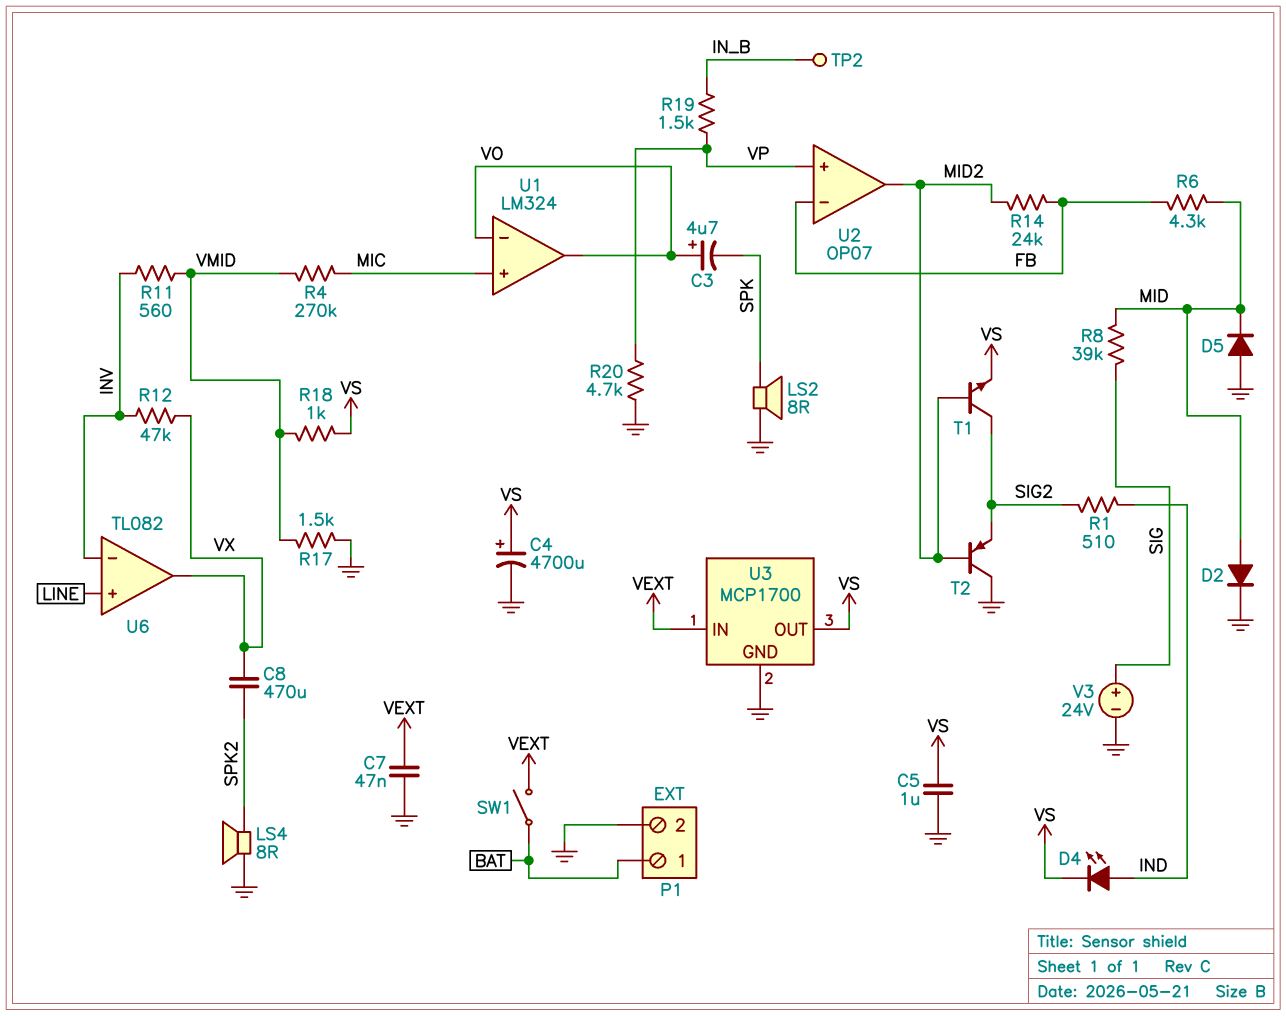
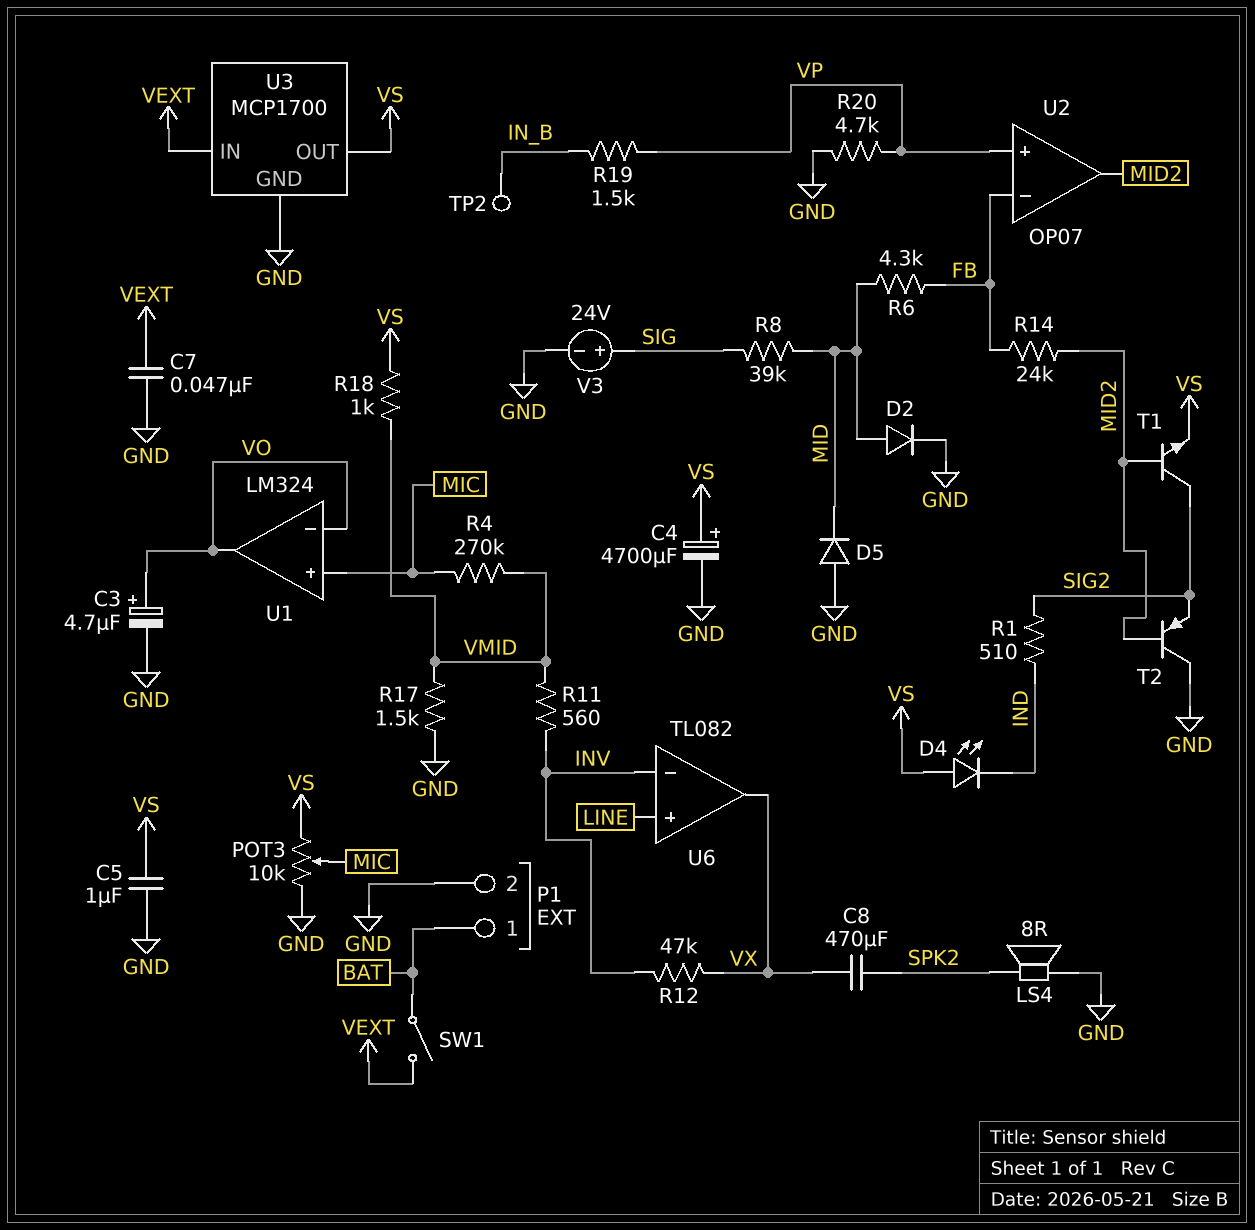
C3: 4.7uF (plus VO, minus SPK) -> 4.7uF (plus VO, minus GND)
D4: LED (A IND, K VS) -> LED (A VS, K IND)
LS2: speaker 8R (GND, SPK) -> none
POT3: none -> 10k (GND, VS, wiper MIC)

